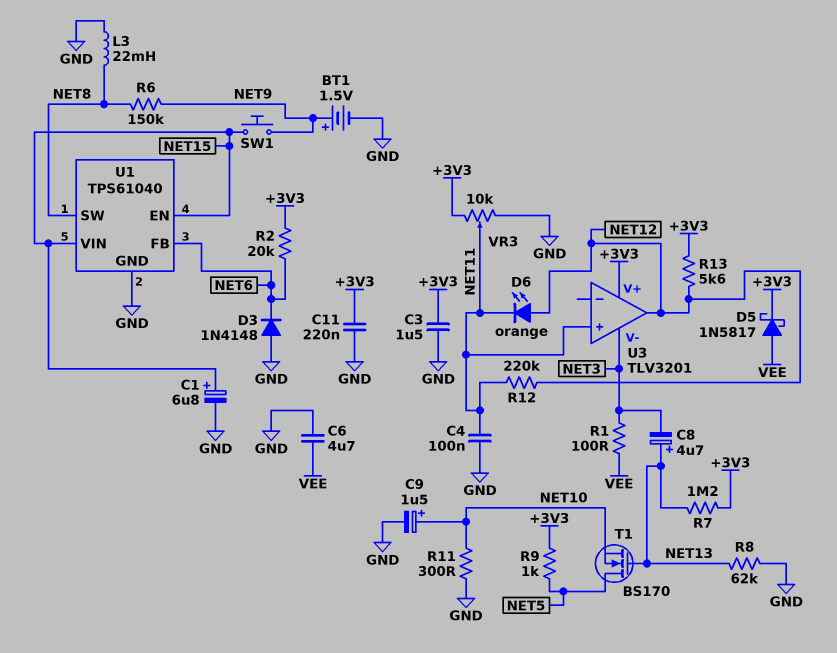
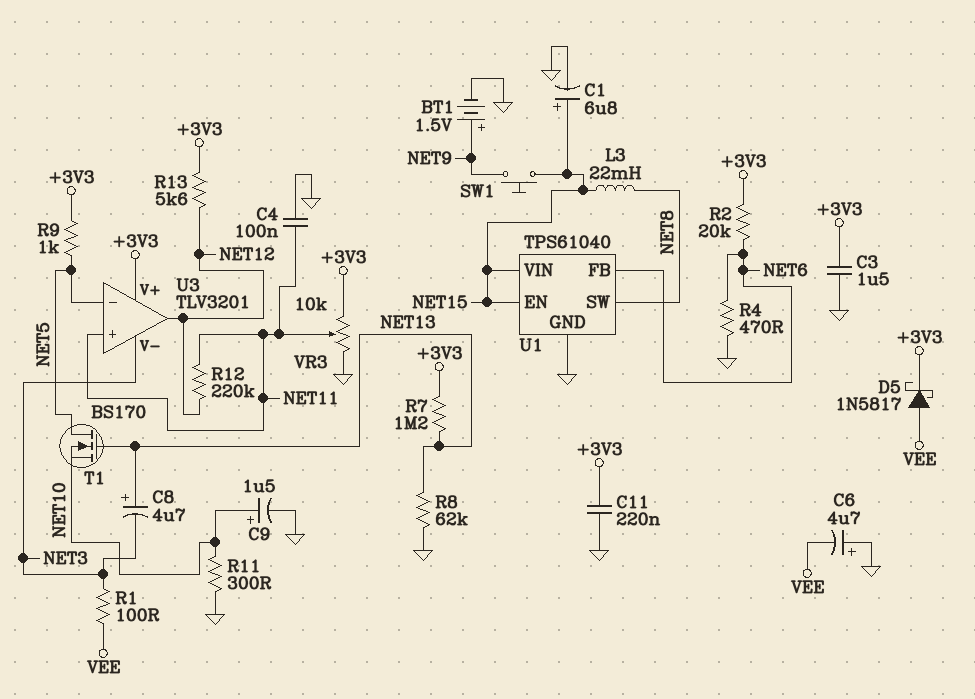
C6: 4.7uF (GND, VEE) -> 4.7uF (plus GND, minus VEE)
D3: diode 1N4148 (A GND, K NET6) -> none
D6: LED orange (A NET12, K NET11) -> none
L3: 22mH (GND, NET8) -> 22mH (NET8, NET15)
R4: none -> 470 (GND, NET6)
R6: 150k (NET8, NET9) -> none
U3 pin in-: none -> NET5

